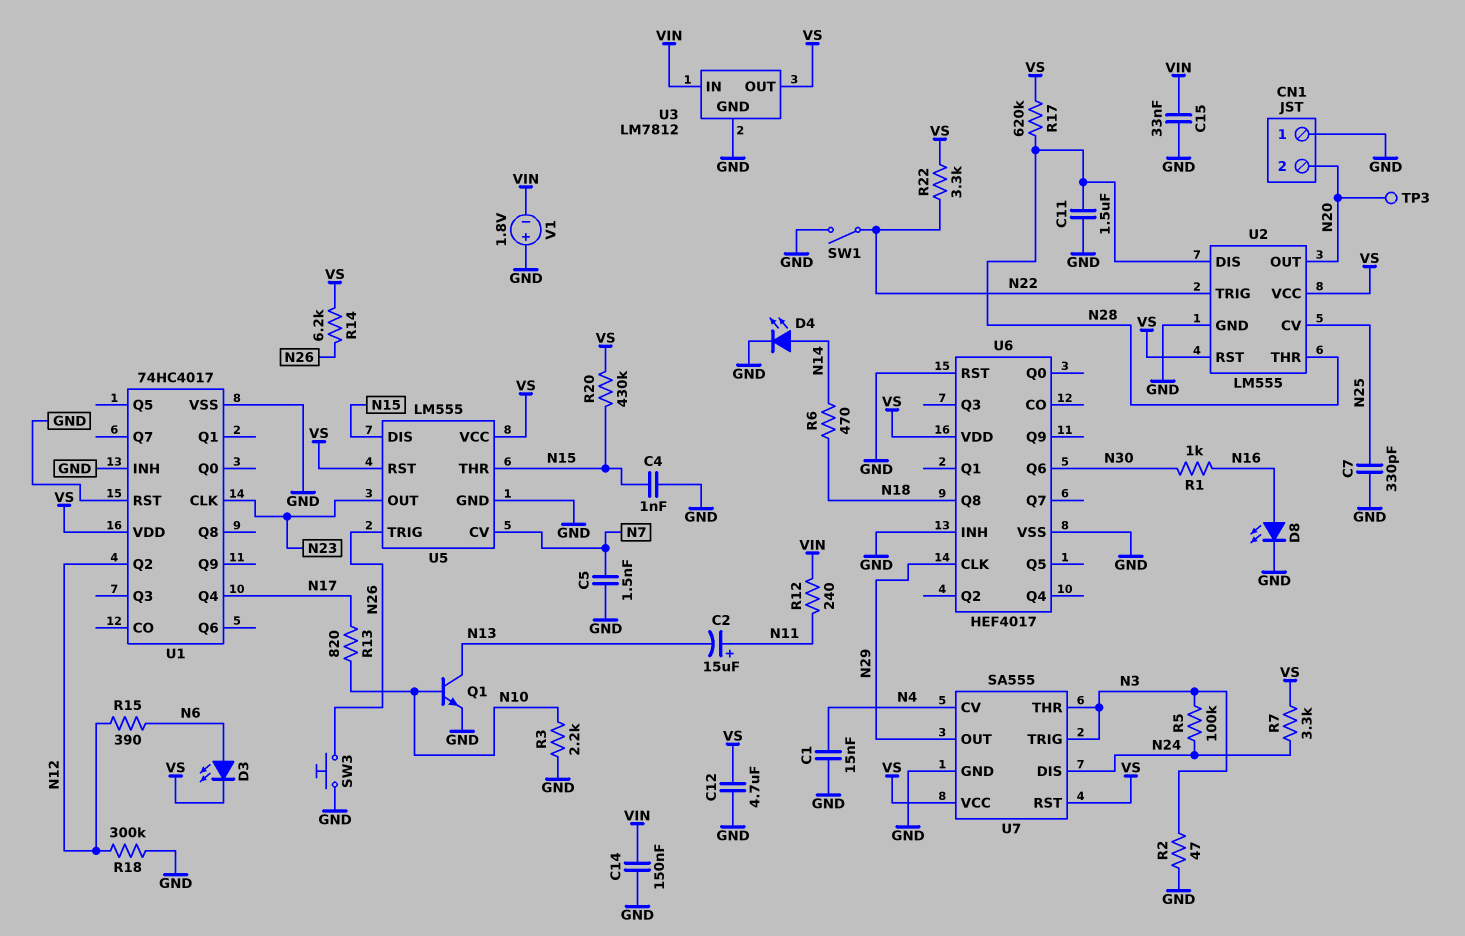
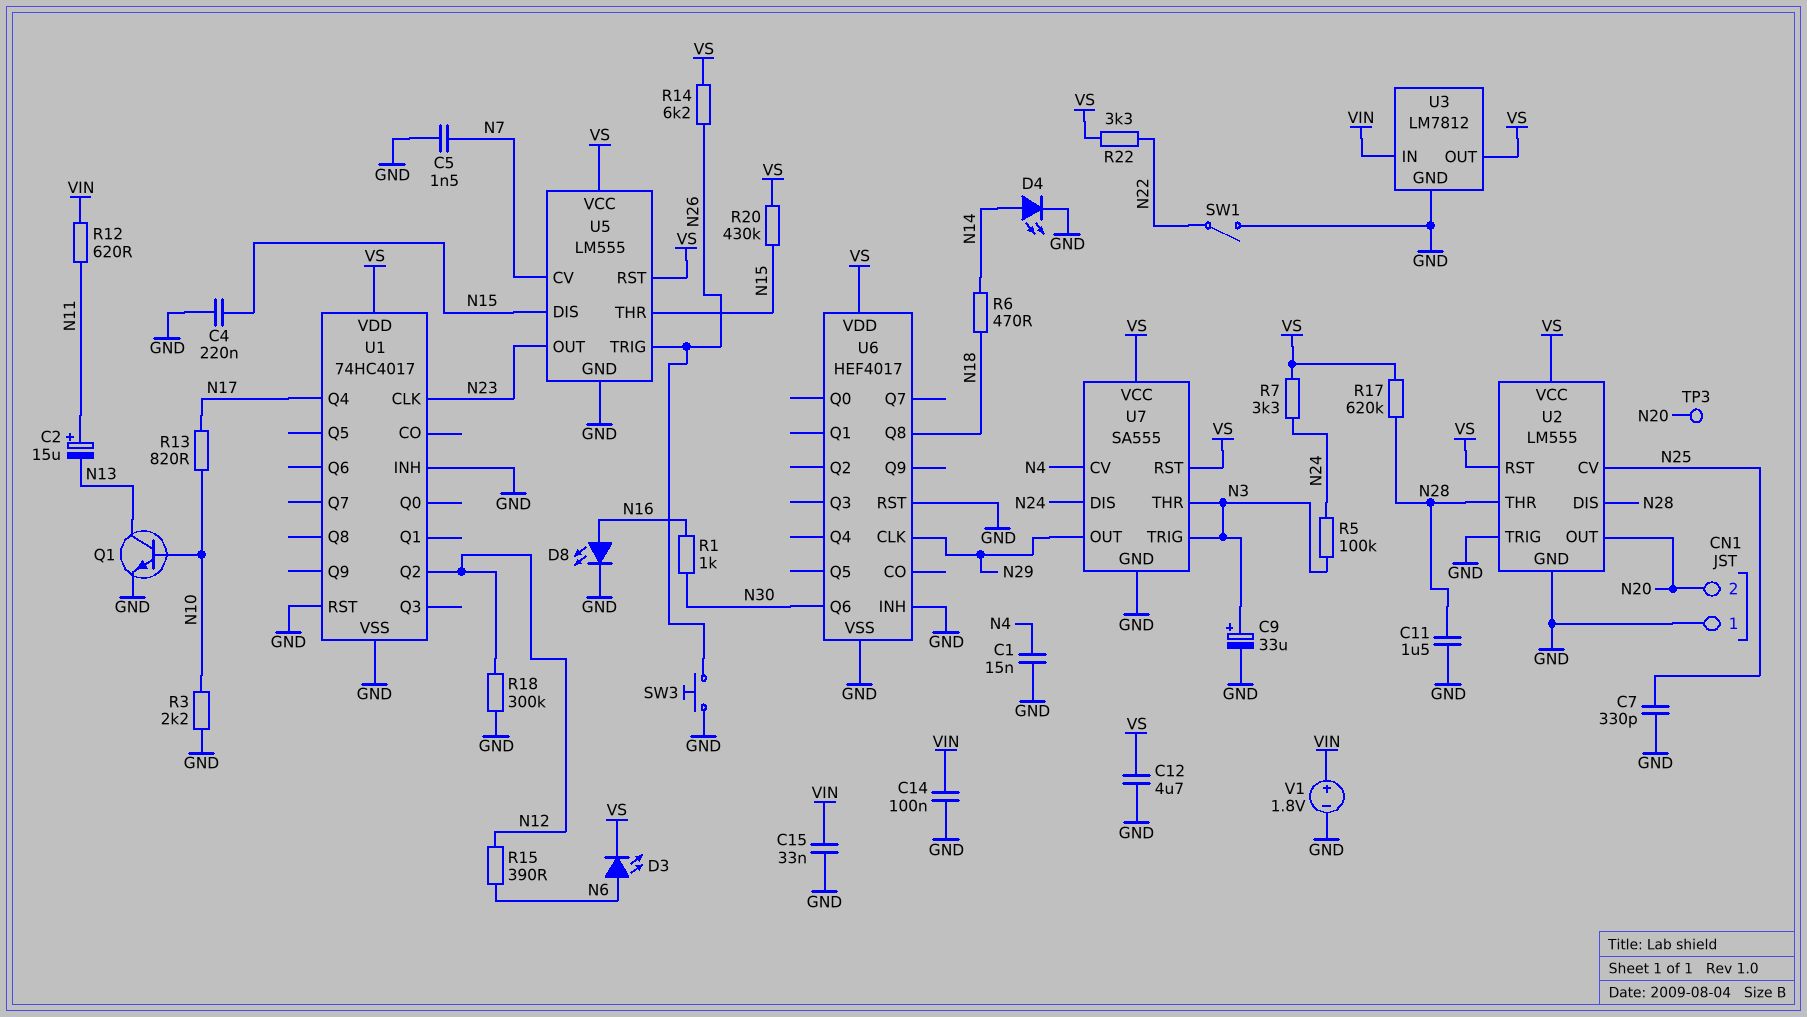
C4: 1nF (GND, N15) -> 220nF (GND, N15)
C9: none -> 33uF (plus N3, minus GND)
C14: 150nF (GND, VIN) -> 100nF (GND, VIN)
R2: 47 (GND, N3) -> none
R12: 240 (N11, VIN) -> 620 (N11, VIN)
U2 pin TRIG: N22 -> GND
V1: 1.8V (plus GND, minus VIN) -> 1.8V (plus VIN, minus GND)

